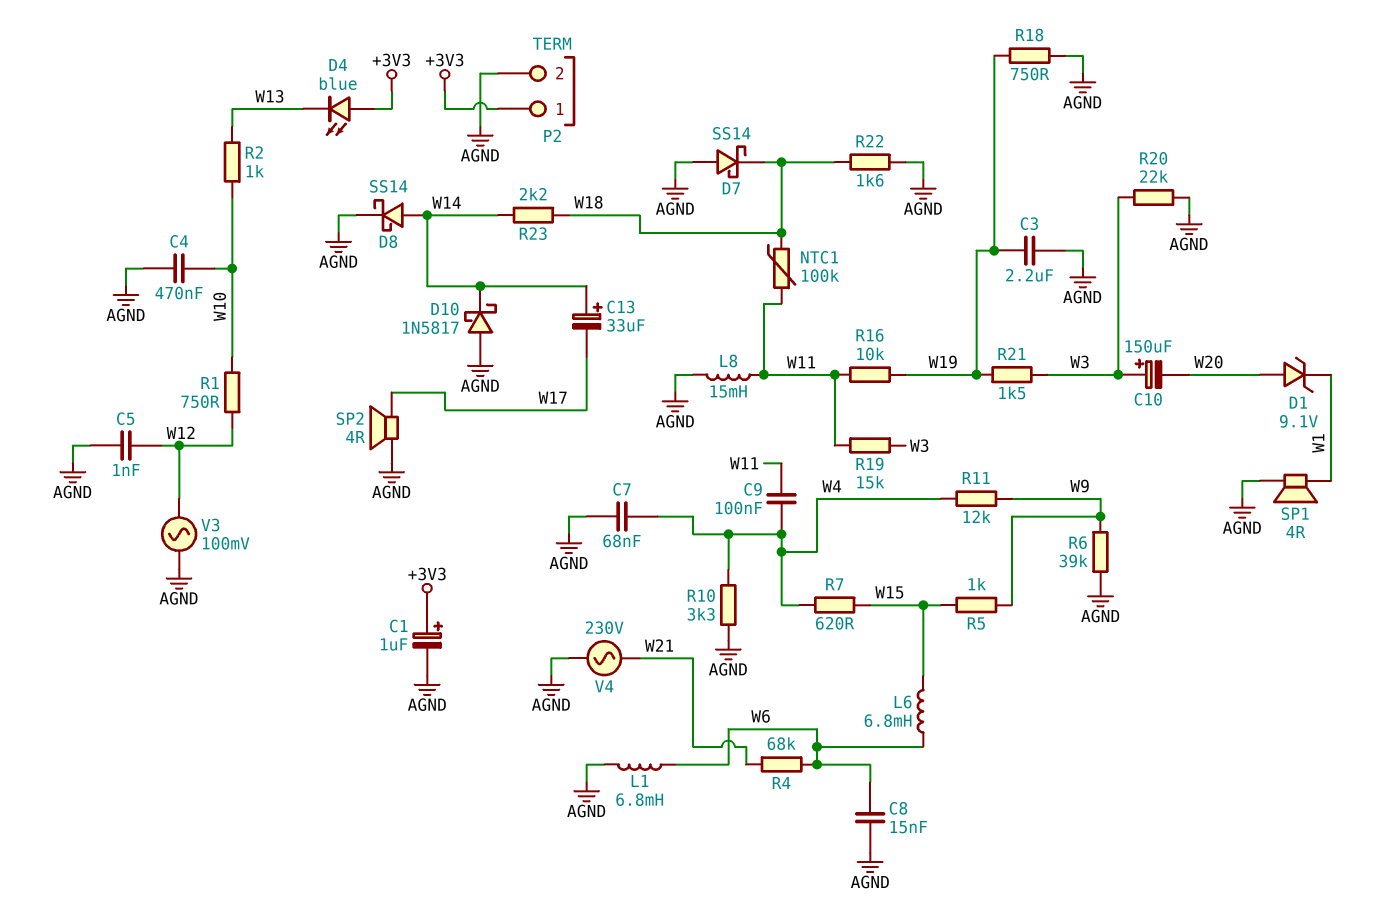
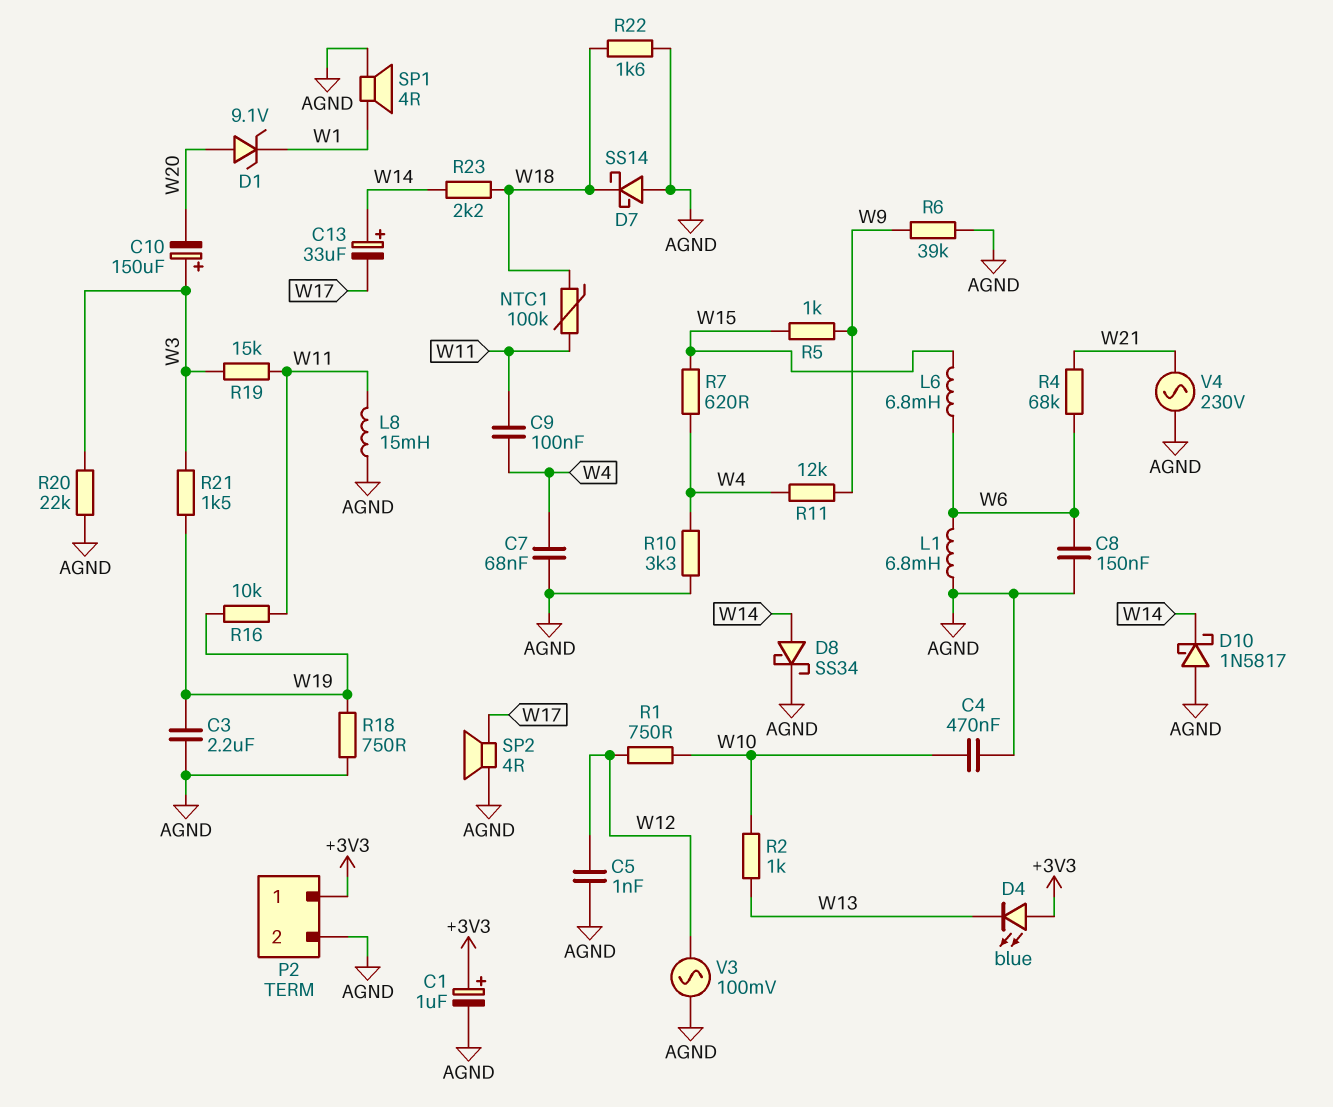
C8: 15nF (AGND, W6) -> 150nF (AGND, W6)
D8: schottky SS14 (A W14, K AGND) -> schottky SS34 (A W14, K AGND)

